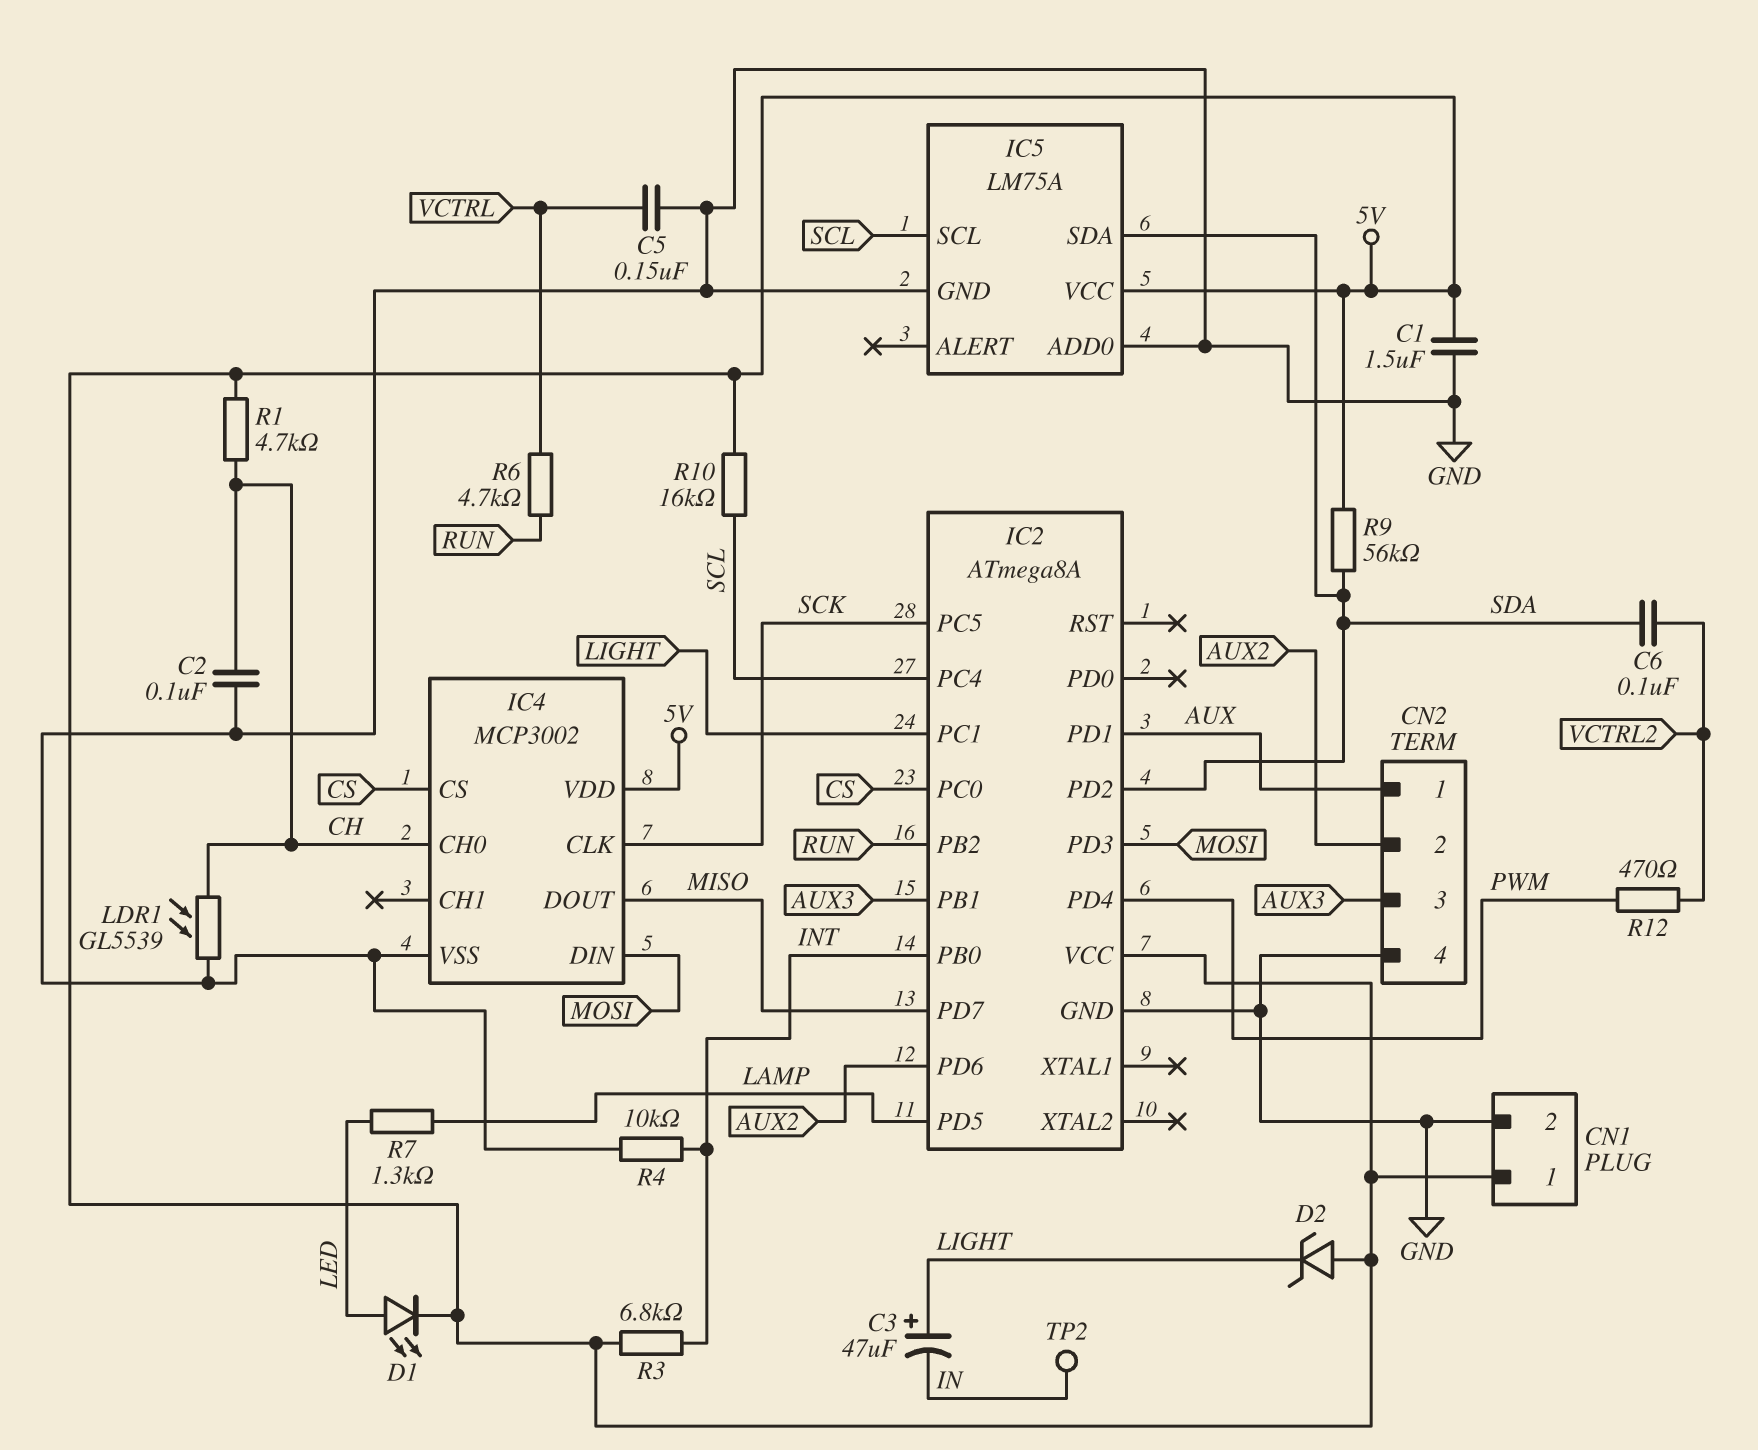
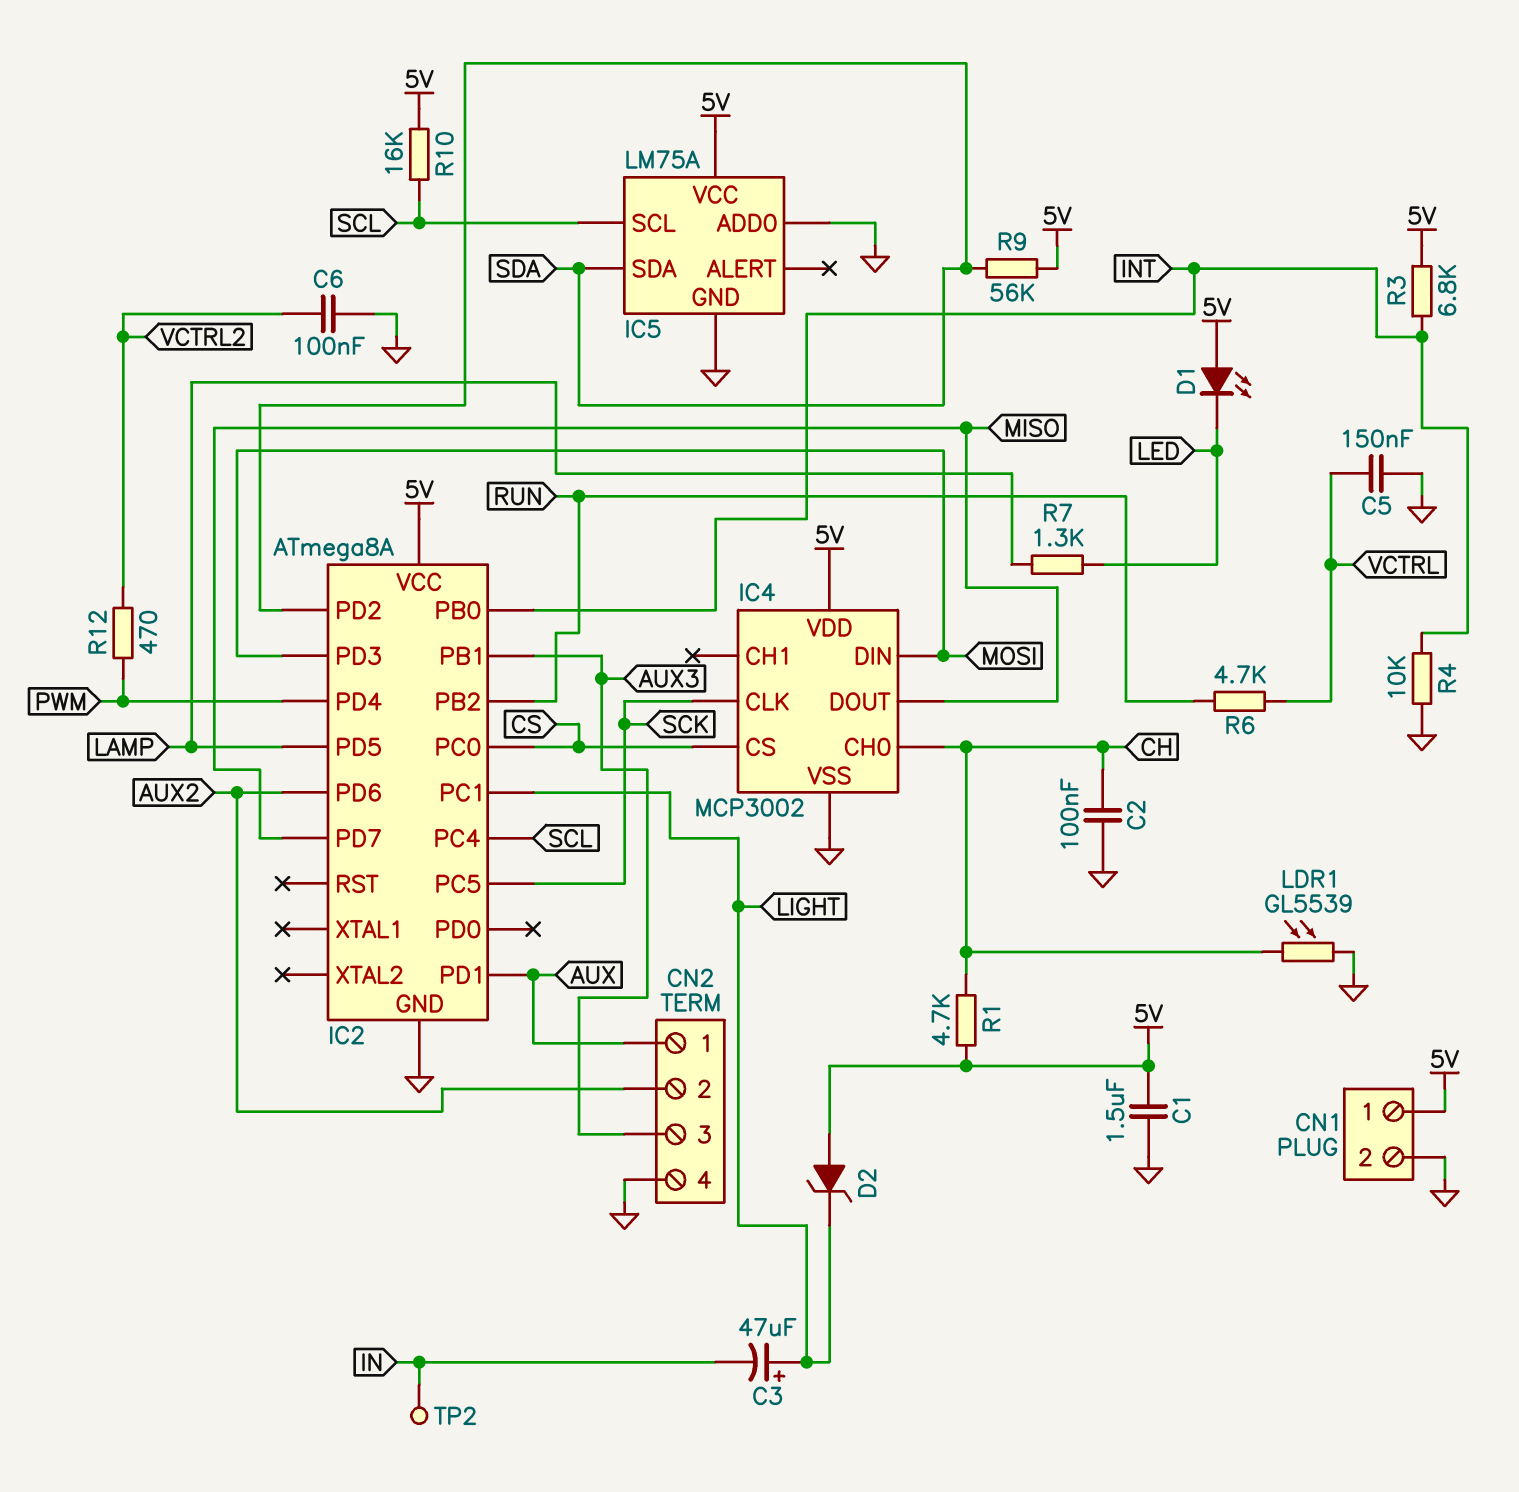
C6: 100nF (SDA, VCTRL2) -> 100nF (GND, VCTRL2)
D1: LED (A LED, K 5V) -> LED (A 5V, K LED)

